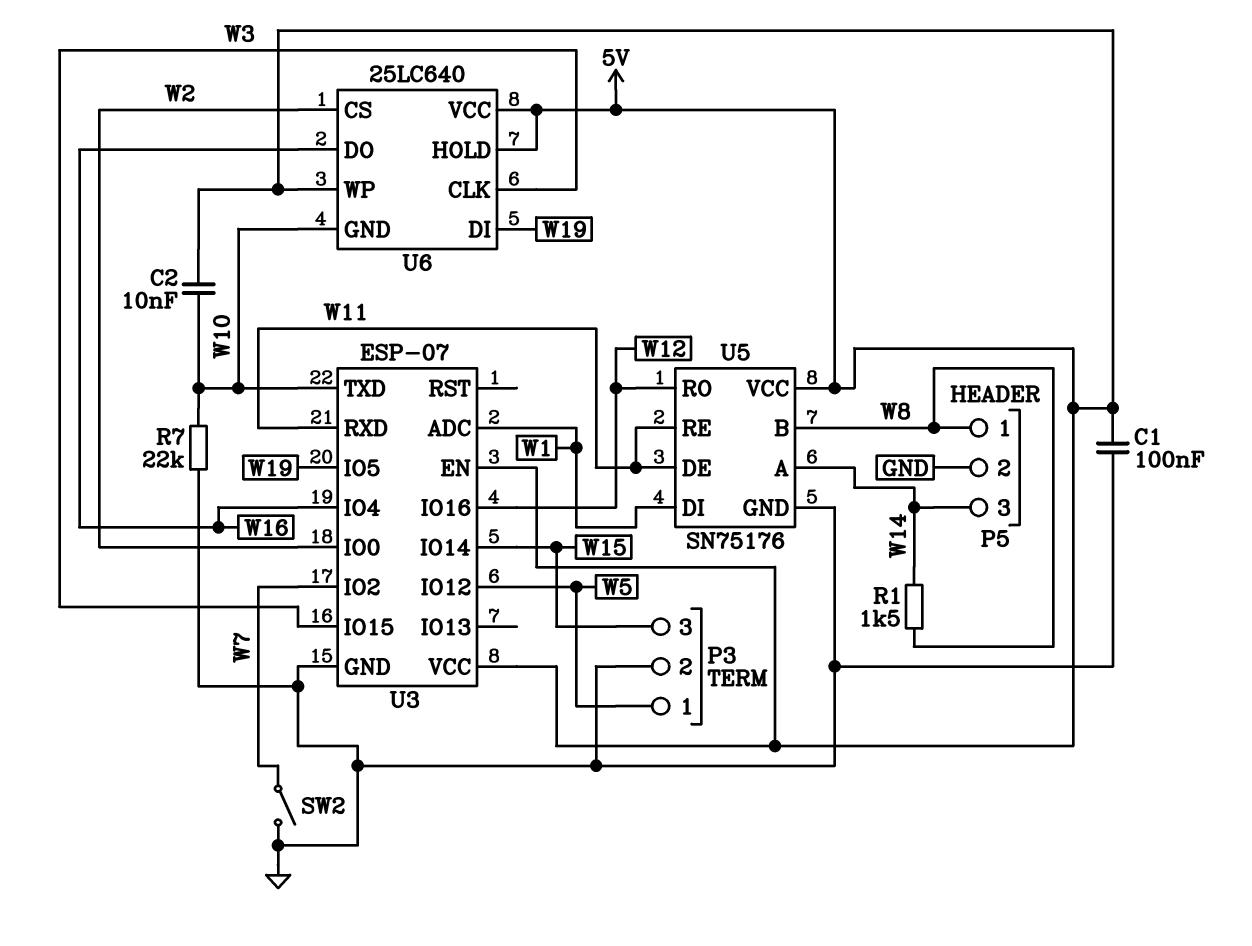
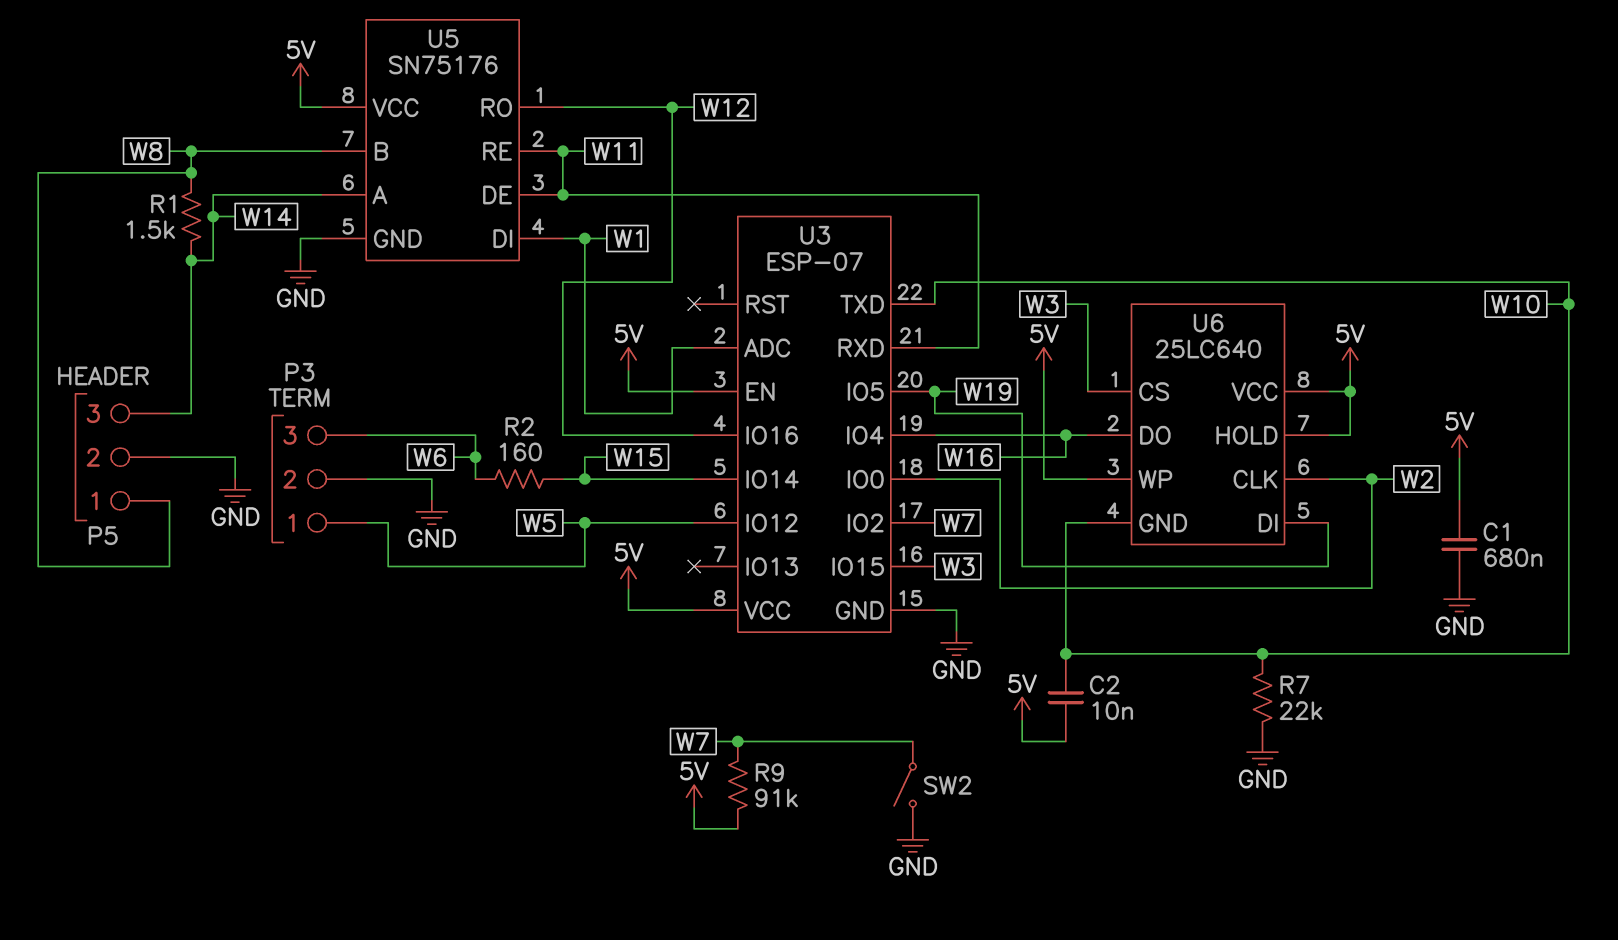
C1: 100nF (5V, GND) -> 680nF (5V, GND)
P3 pin 3: W15 -> W6
R2: none -> 160 (W6, W15)
R9: none -> 91k (5V, W7)
U6 pin CLK: W3 -> W2
U6 pin CS: W2 -> W3

